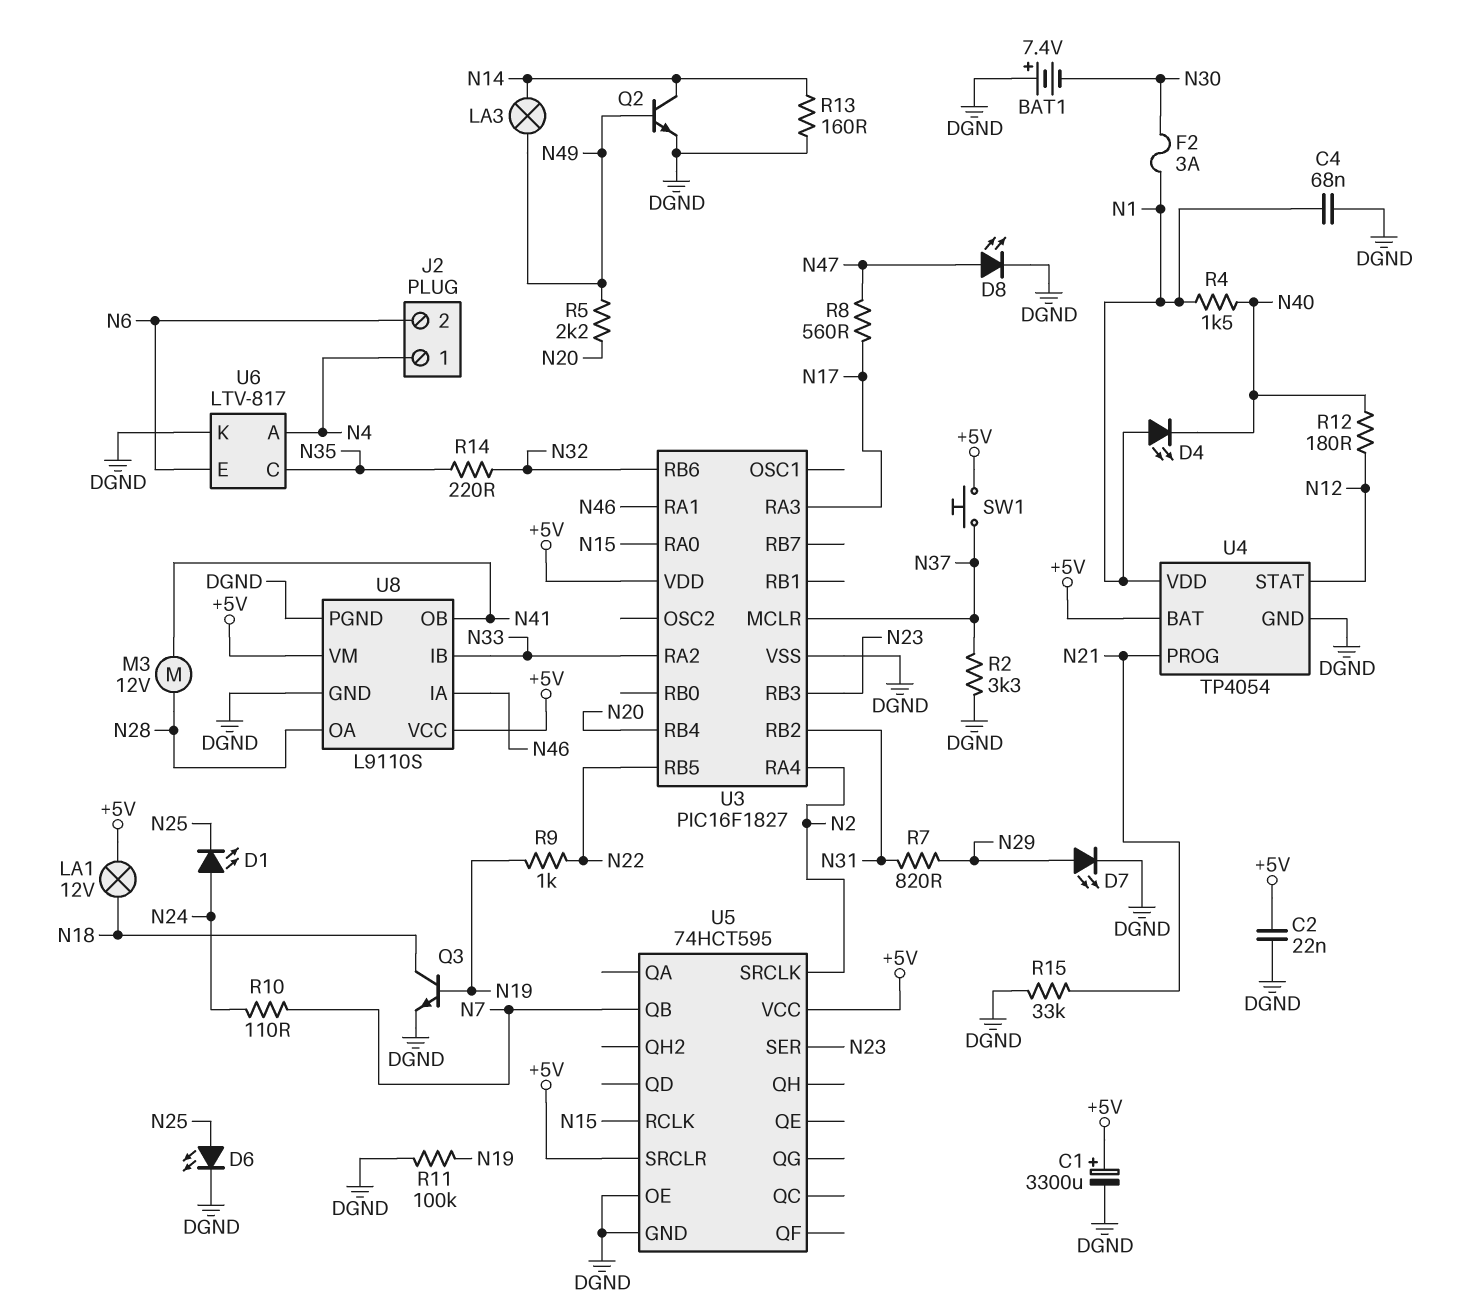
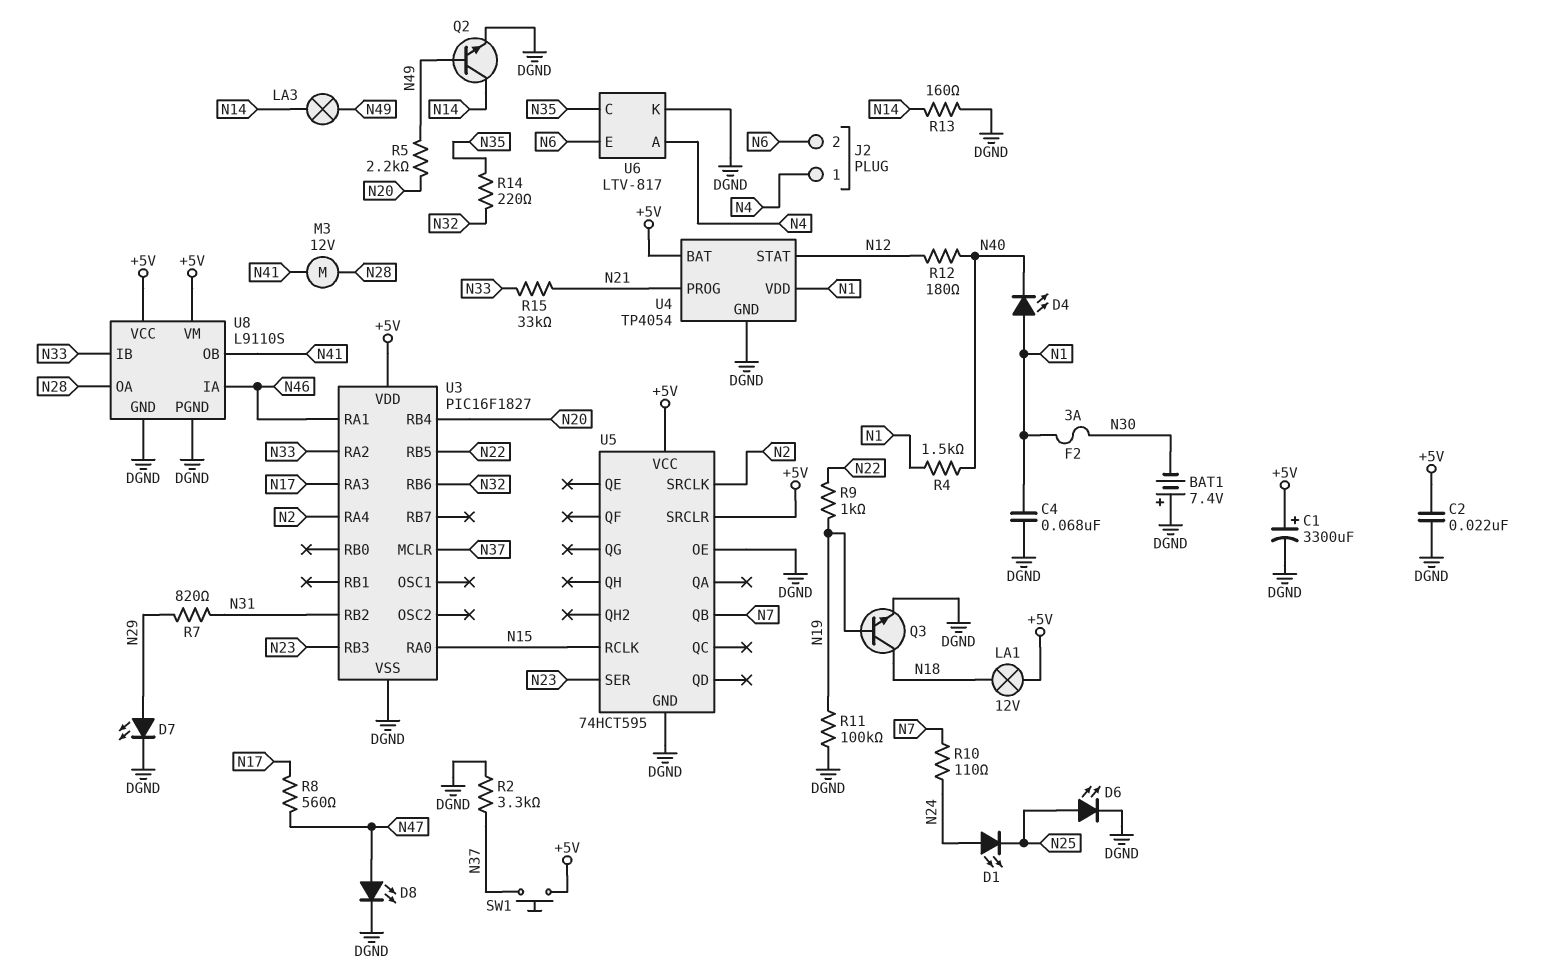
R15: 33k (DGND, N21) -> 33k (N21, N33)

